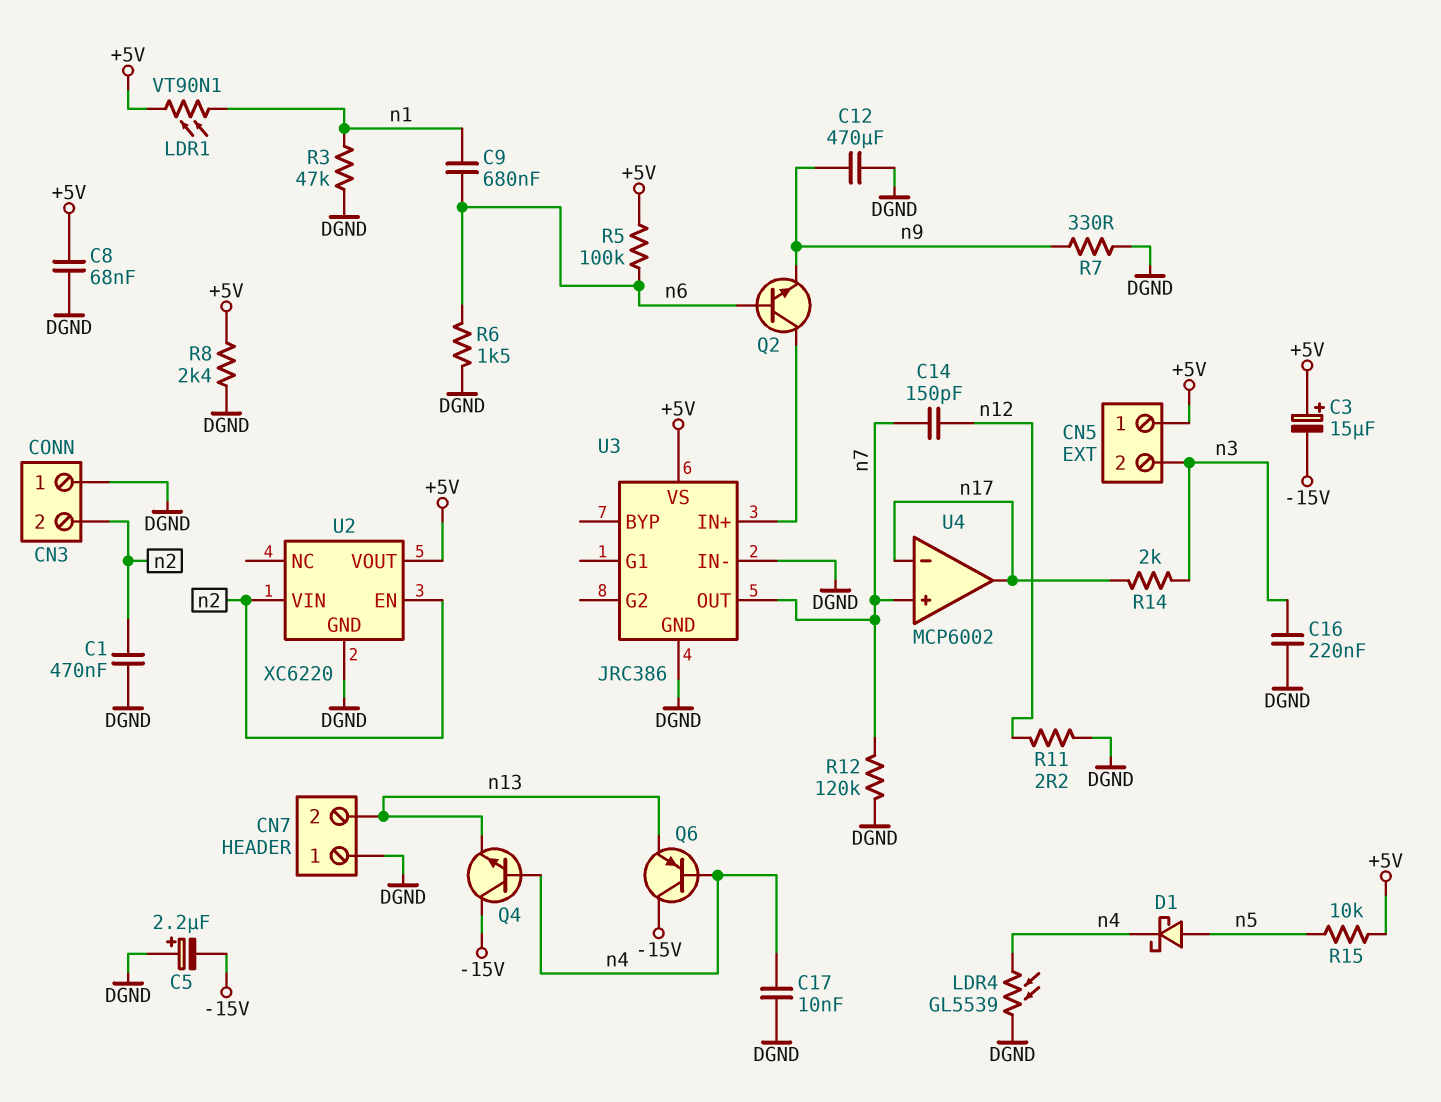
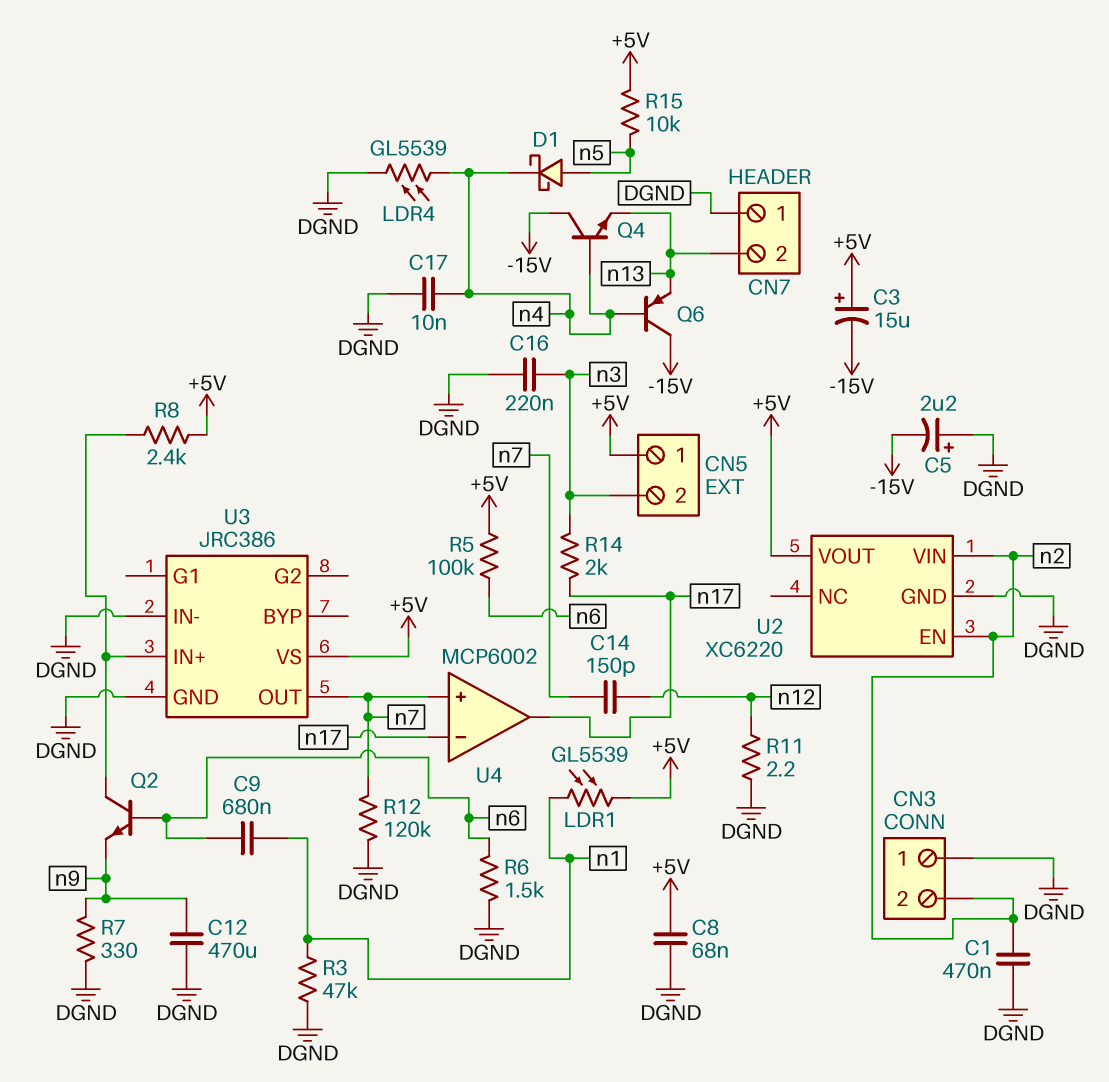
LDR1: VT90N1 (+5V, n1) -> GL5539 (+5V, n1)
R8: 2.4k (+5V, DGND) -> 2.4k (+5V, U3/IN+)

